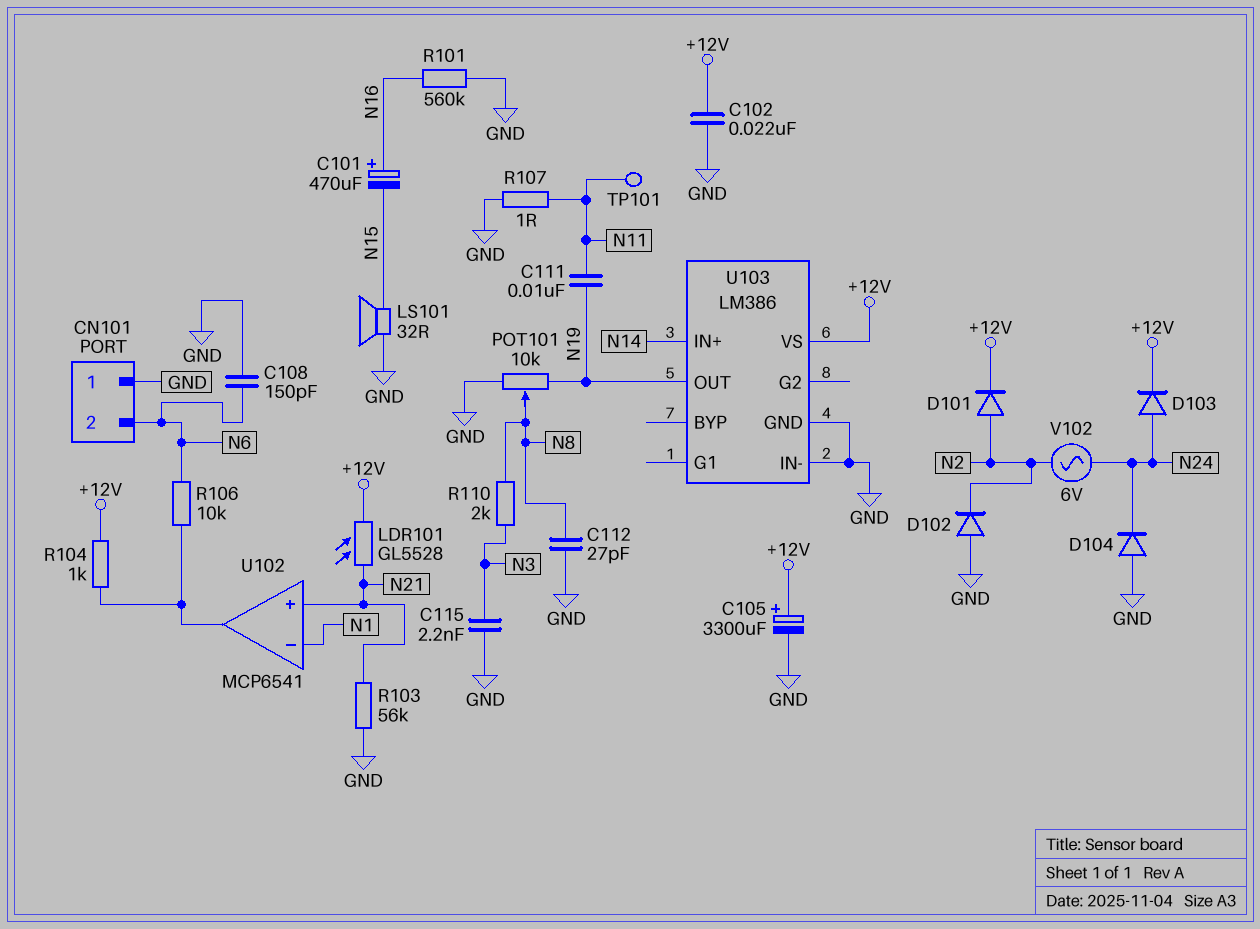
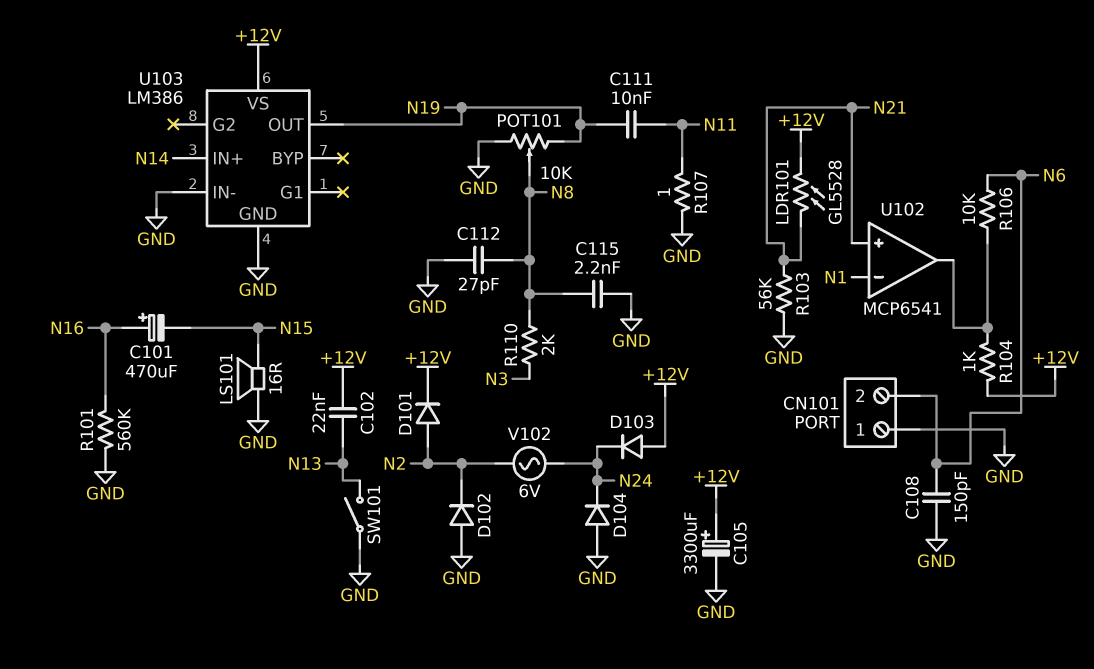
C102: 22nF (+12V, GND) -> 22nF (+12V, N13)
C115: 2.2nF (GND, N3) -> 2.2nF (GND, N8)
D103: diode (A N24, K +12V) -> diode (A +12V, K N24)
LS101: speaker 32R (GND, N15) -> speaker 16R (GND, N15)
SW101: none -> switch (GND, N13)
TP101: test point (N11) -> none

